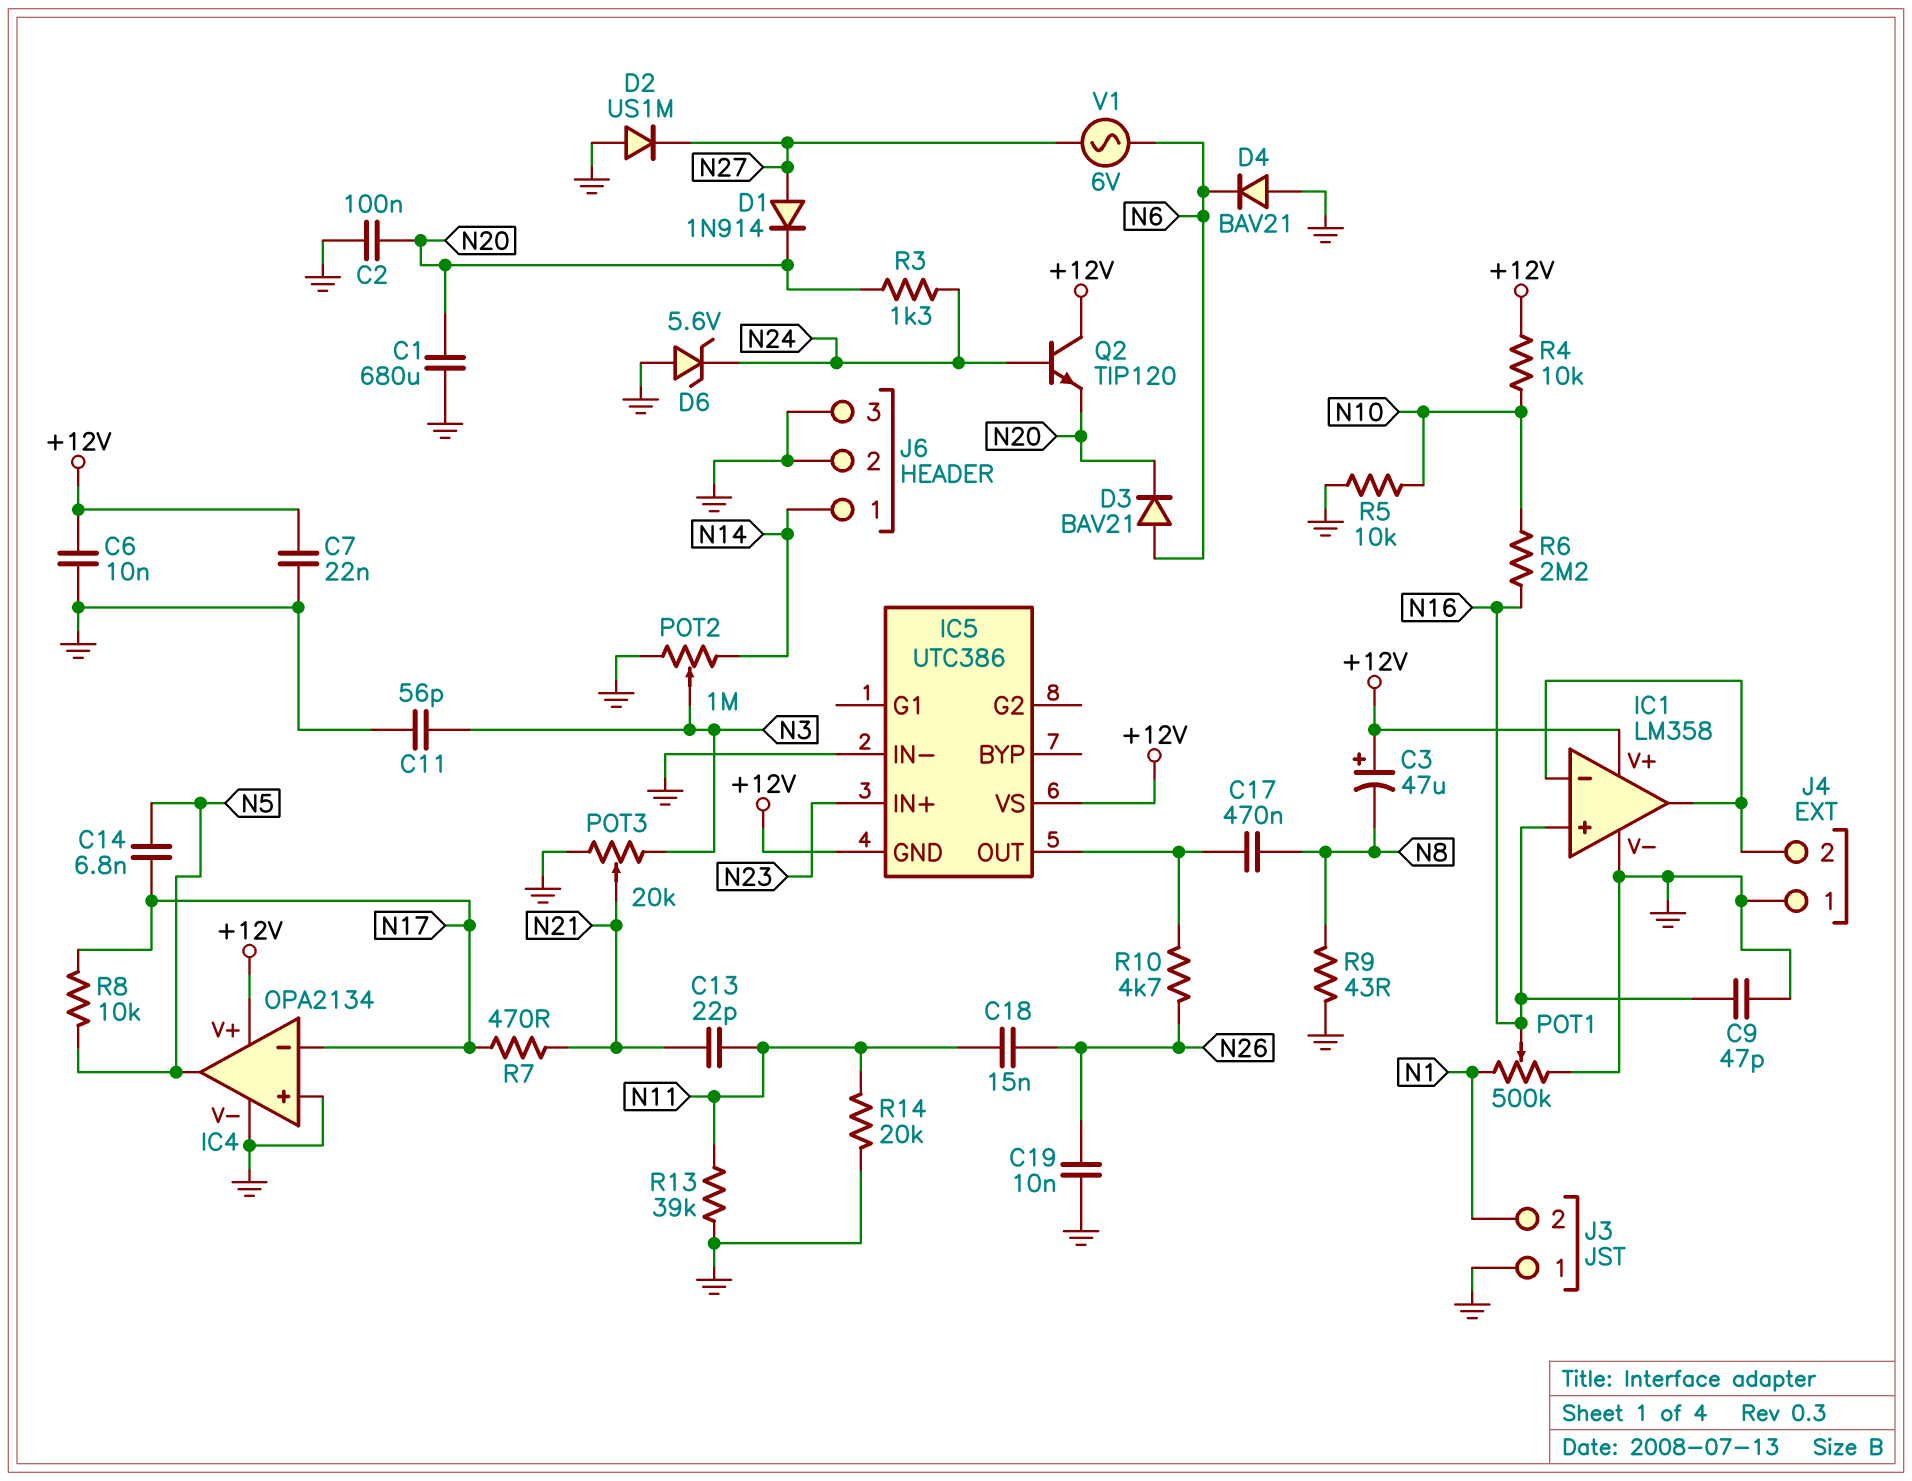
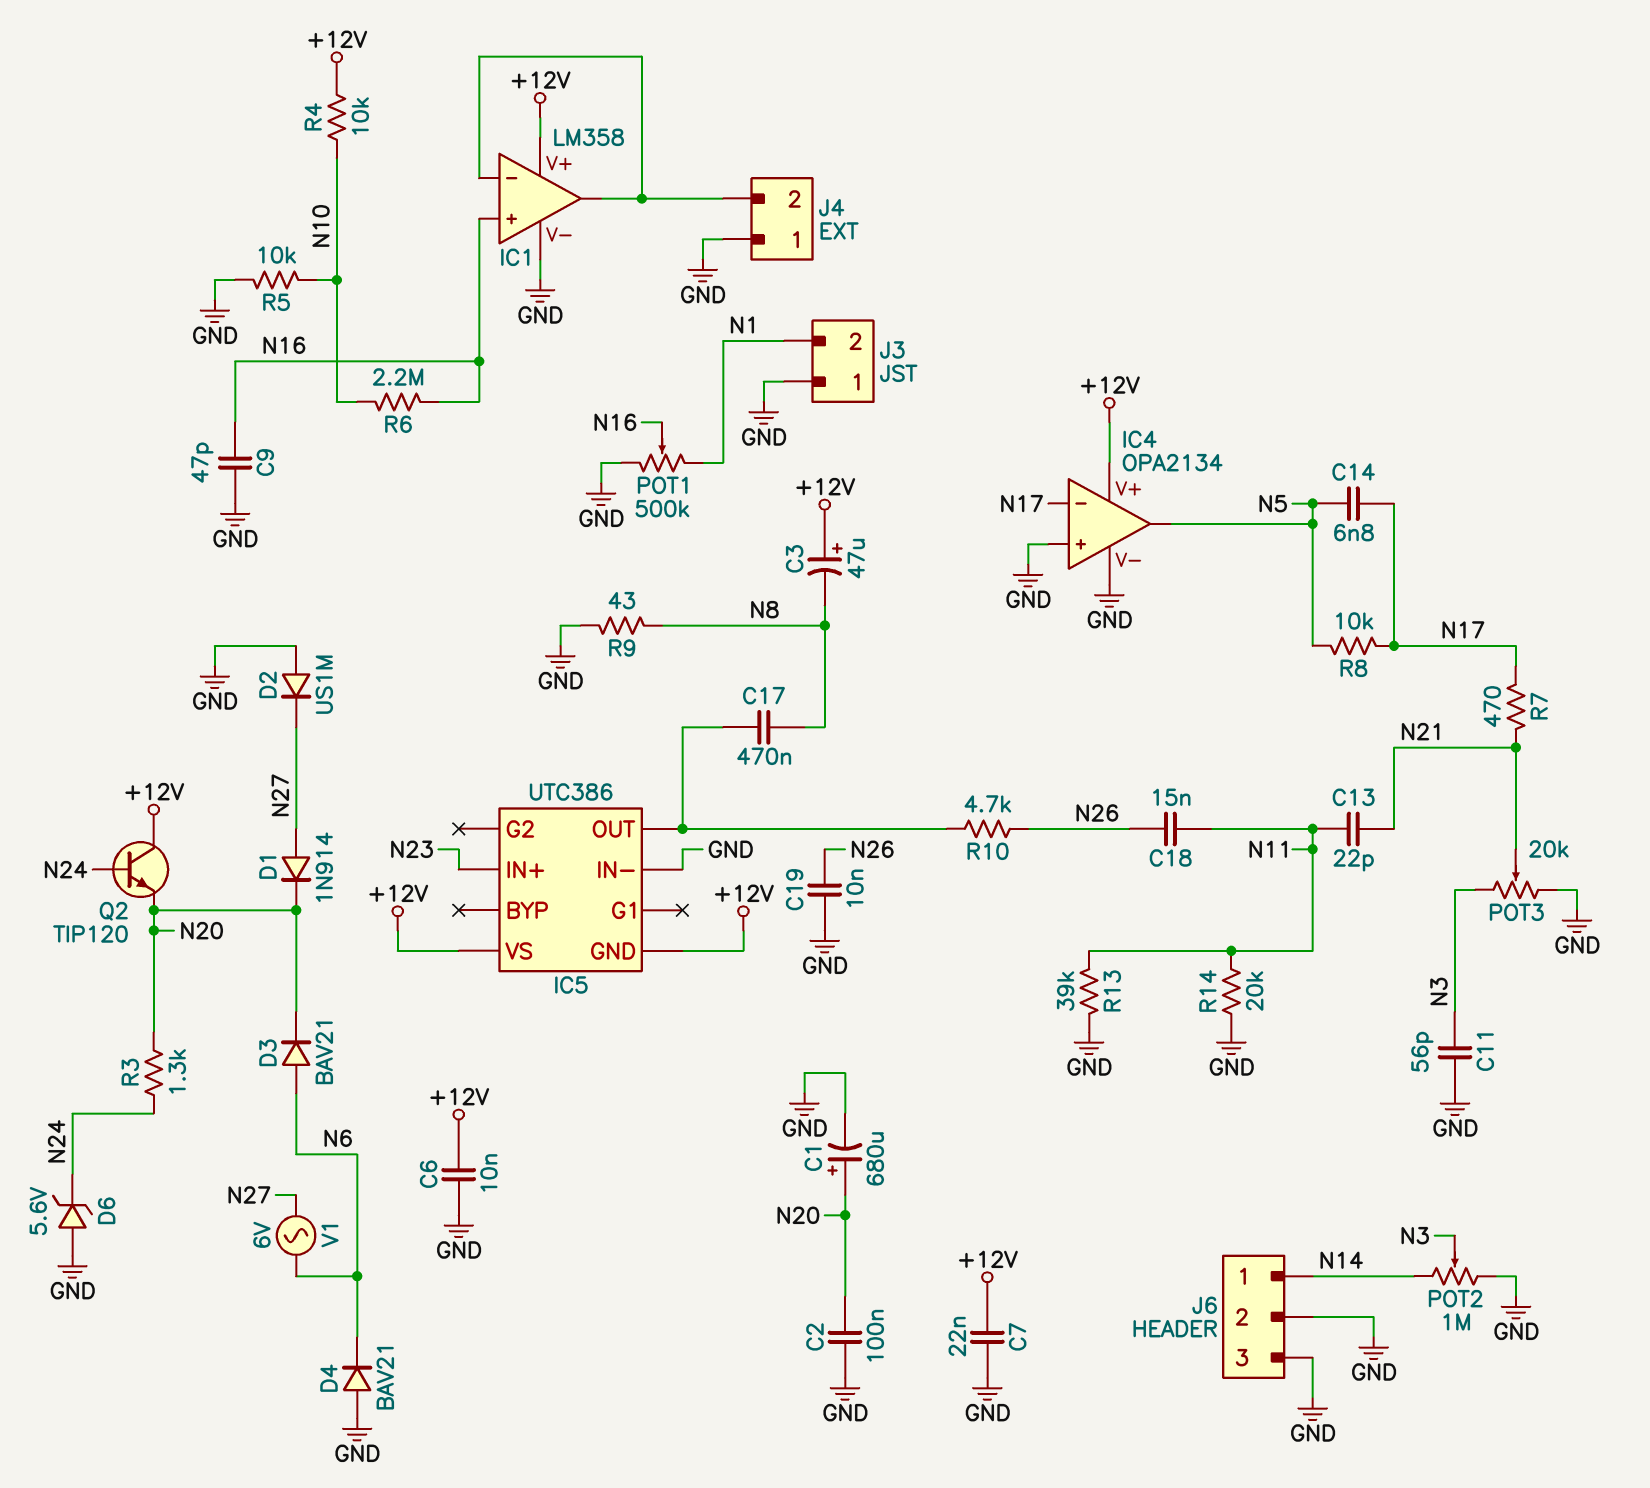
C1: 680uF (GND, N20) -> 680uF (plus N20, minus GND)

